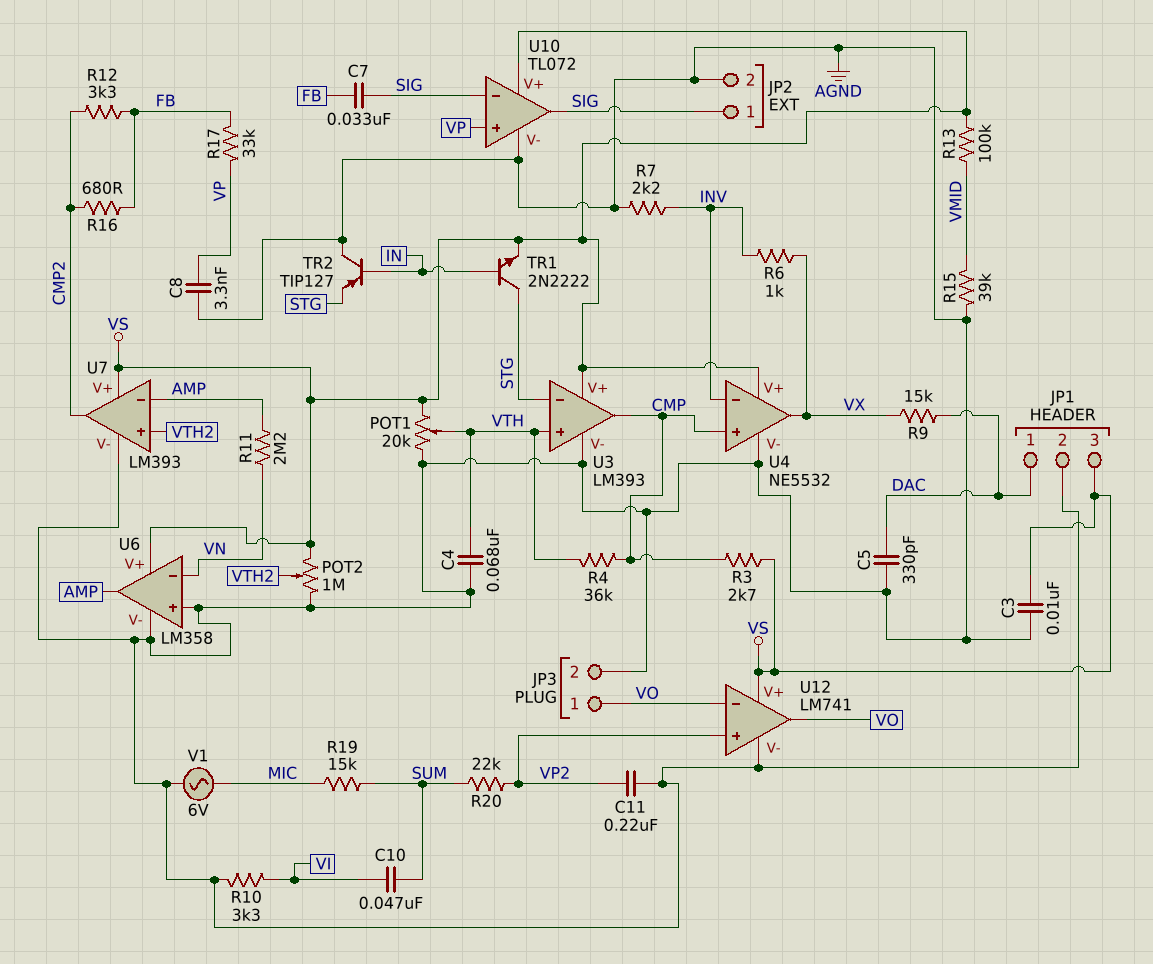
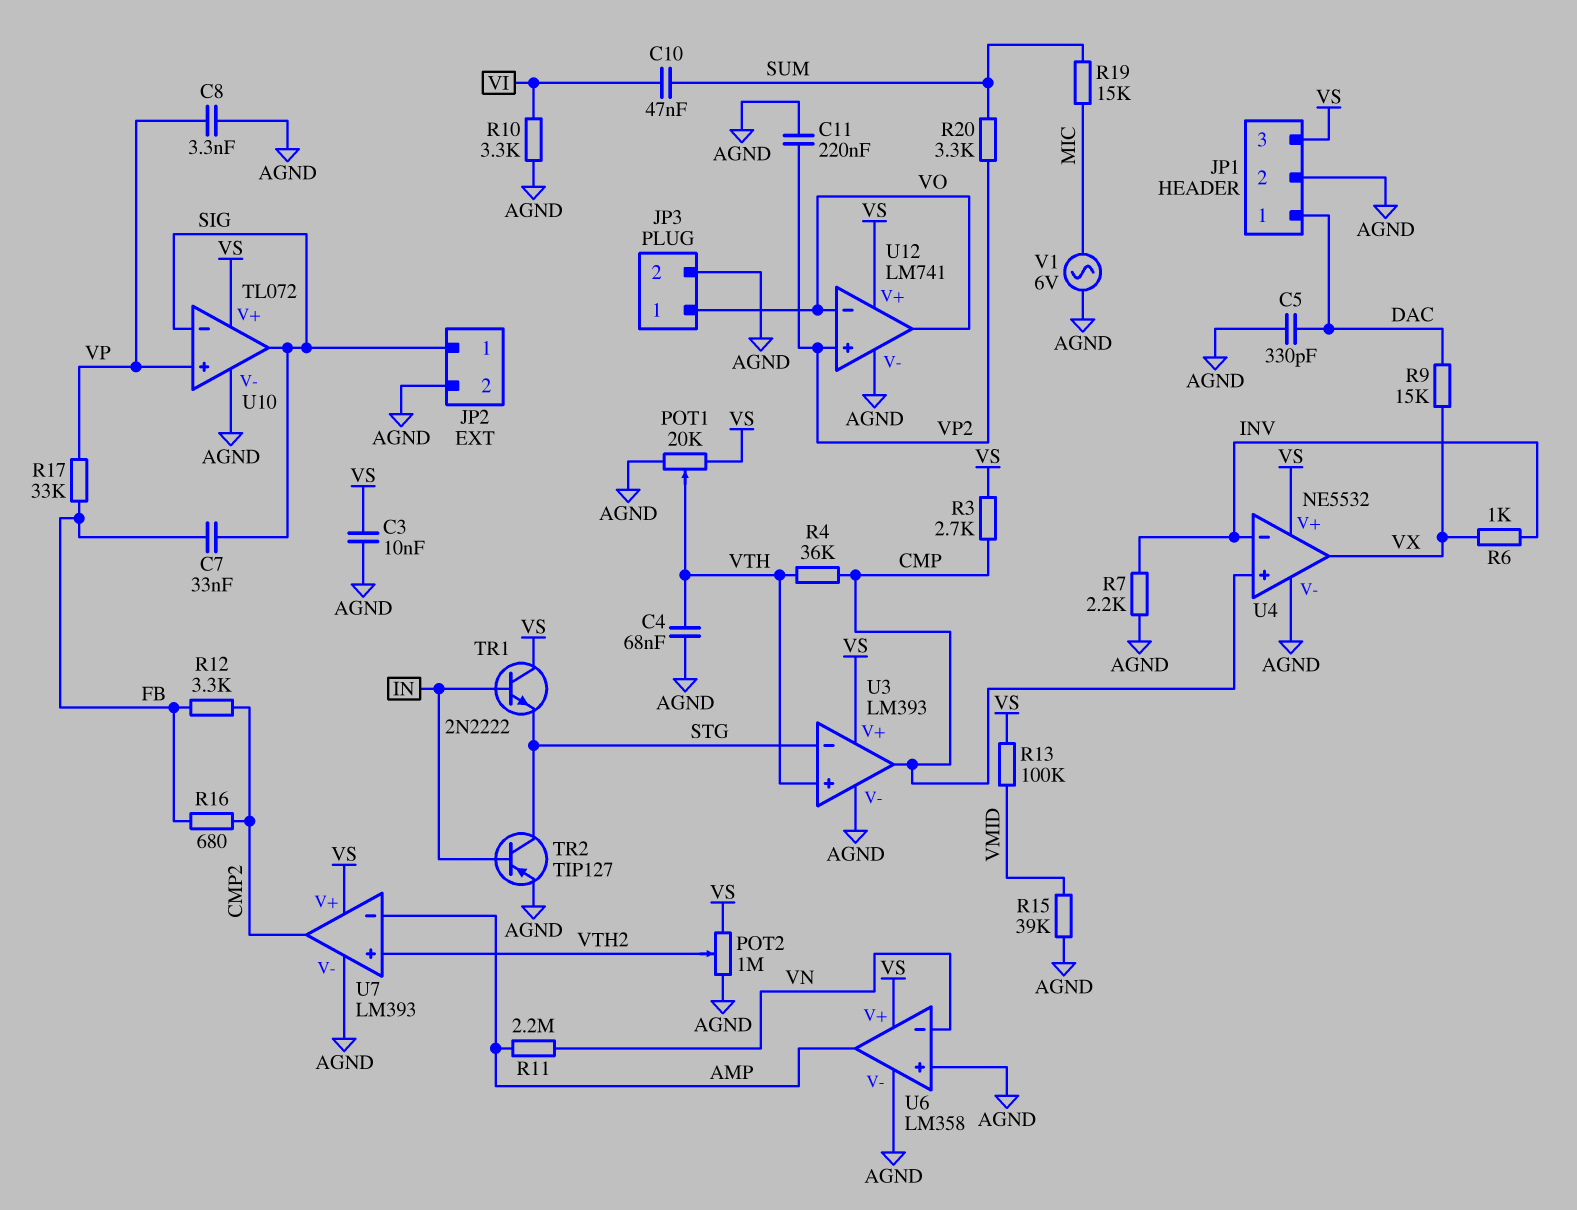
R20: 22k (SUM, VP2) -> 3.3k (SUM, VP2)
TR1: NPN 2N2222 (B IN, C STG, E VS) -> NPN 2N2222 (B IN, C VS, E STG)
TR2: PNP TIP127 (B IN, C AGND, E STG) -> PNP TIP127 (B IN, C STG, E AGND)

